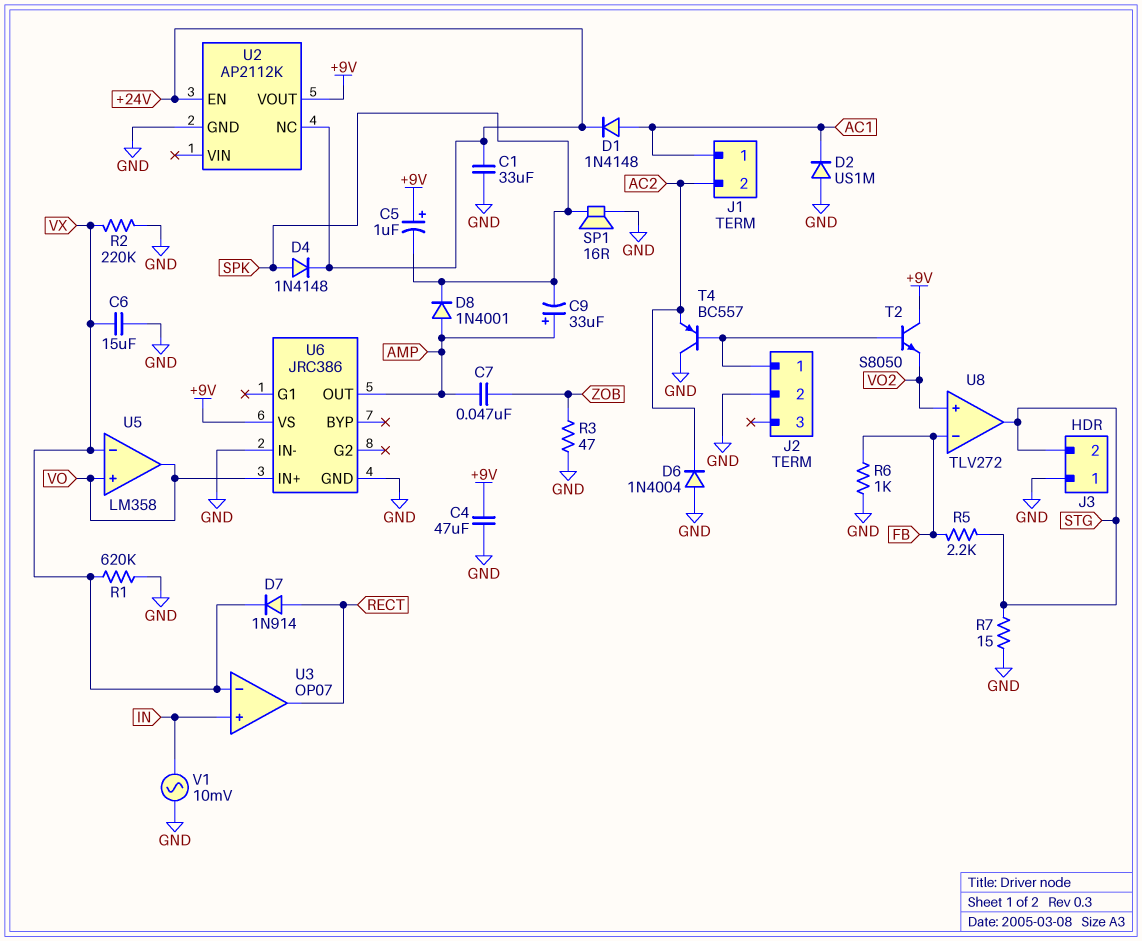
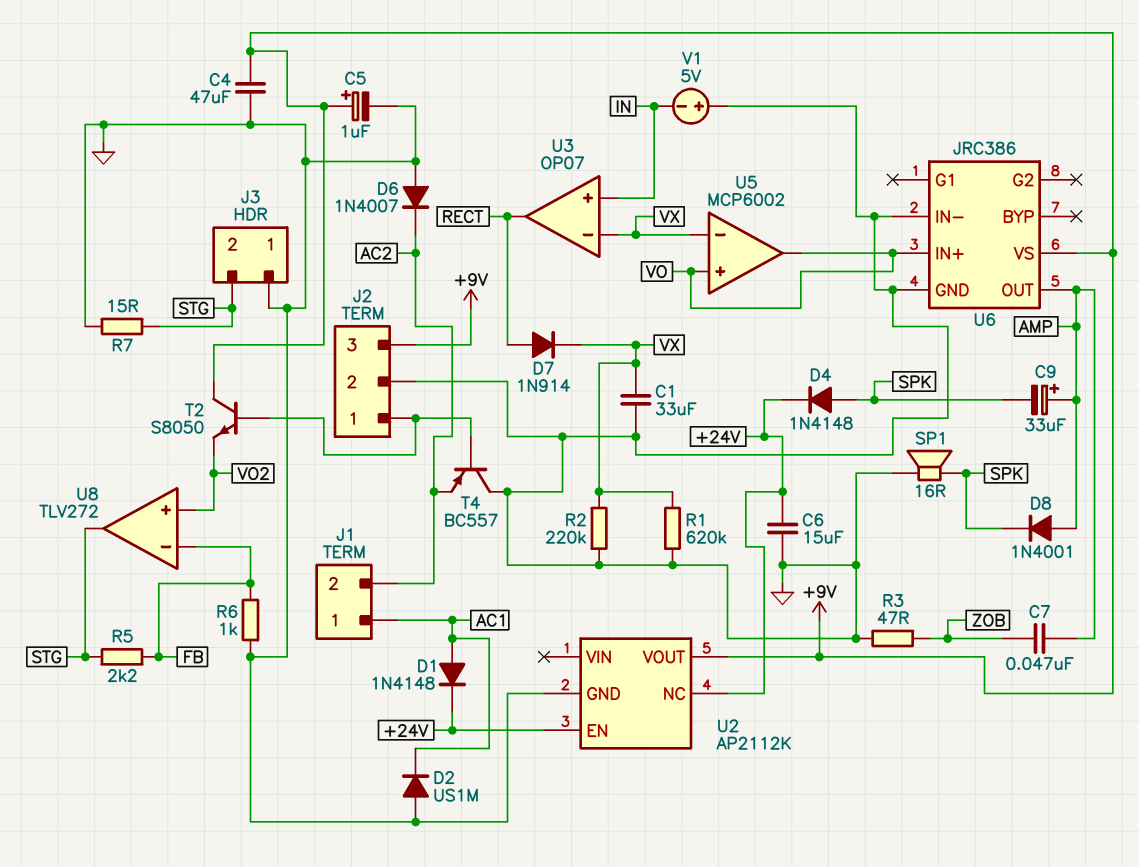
C1: 33uF (+24V, GND) -> 33uF (GND, VX)
C5: 1uF (plus +9V, minus SPK) -> 1uF (plus +9V, minus GND)
C6: 15uF (GND, VX) -> 15uF (+24V, GND)
D6: diode 1N4004 (A GND, K AC2) -> diode 1N4007 (A GND, K AC2)
J2 pin 3: none -> +9V
U5: LM358 -> MCP6002
V1: AC 10mV (GND, IN) -> 5V (plus GND, minus IN)

